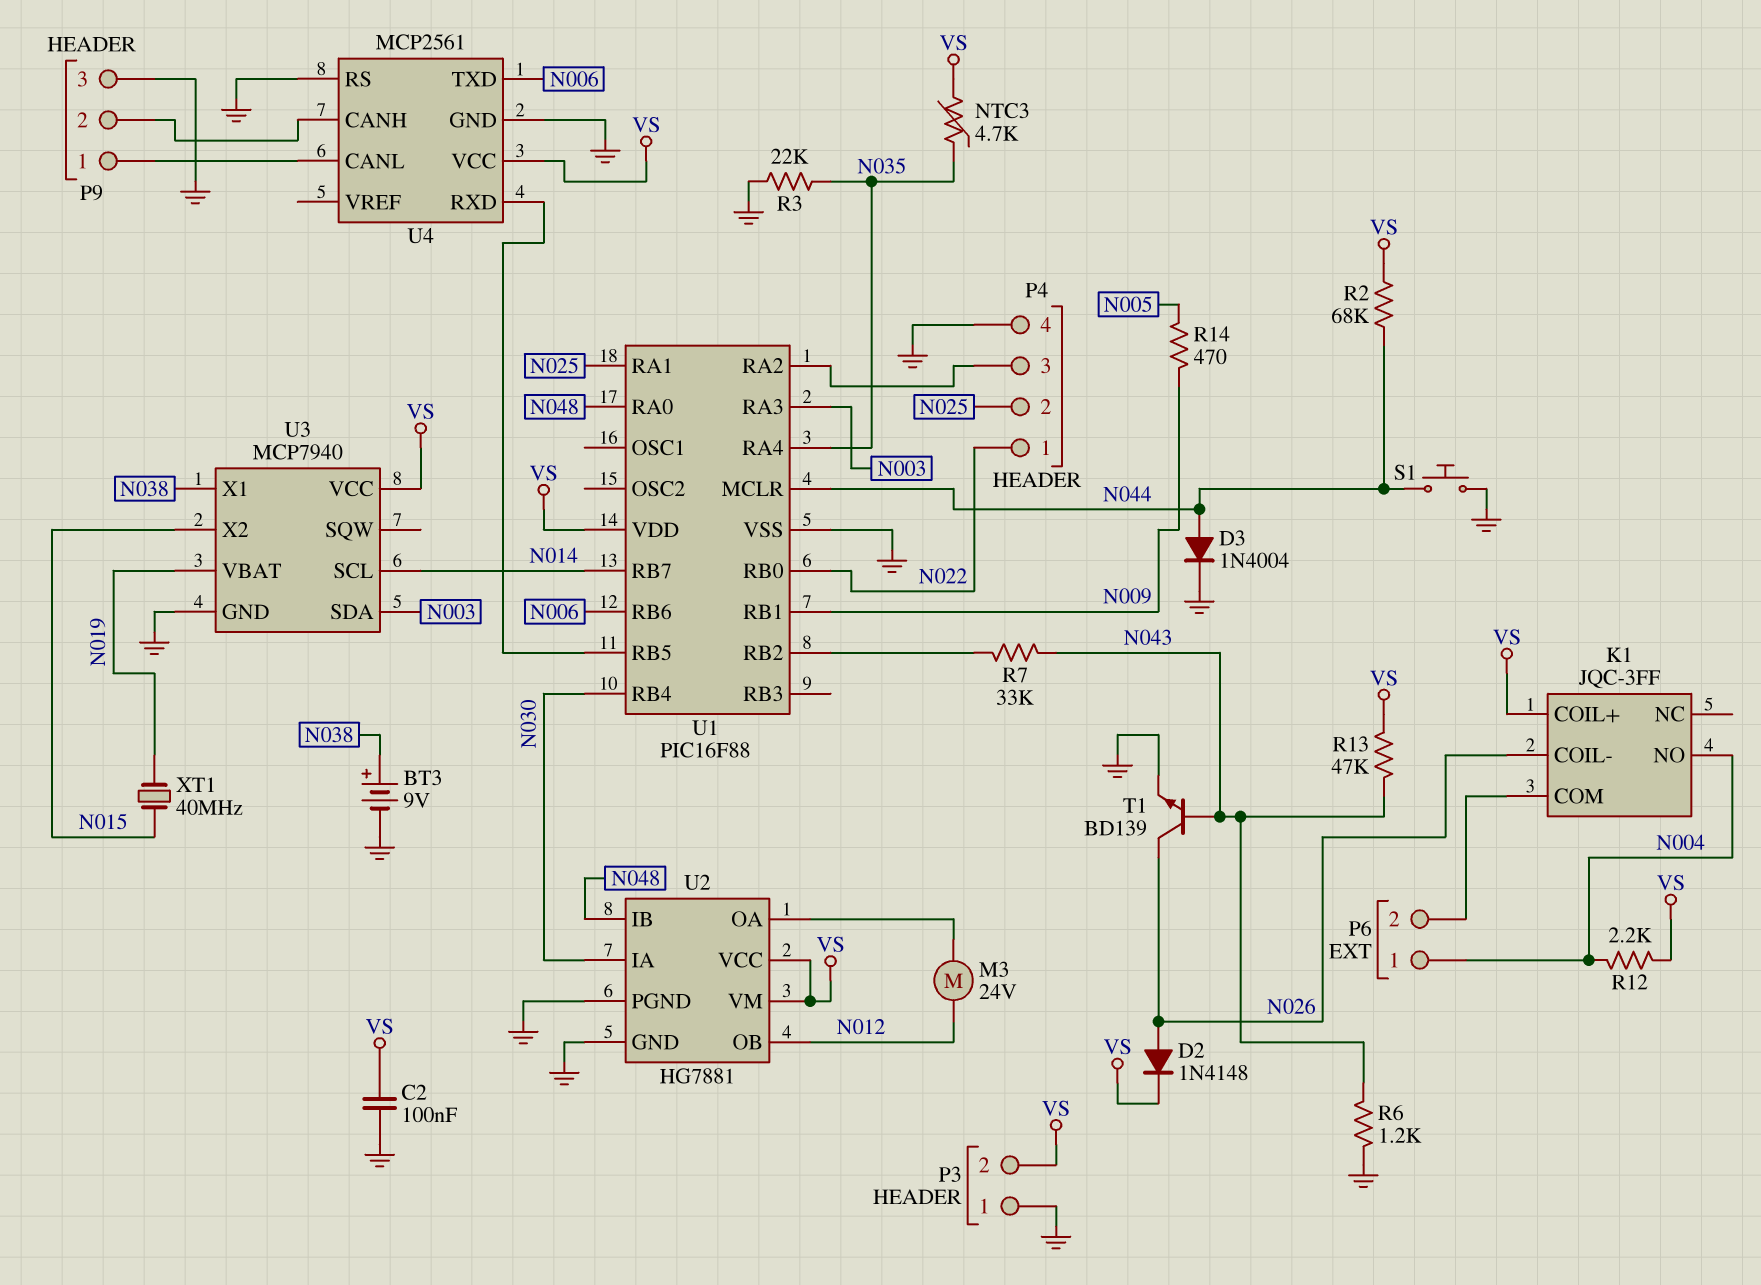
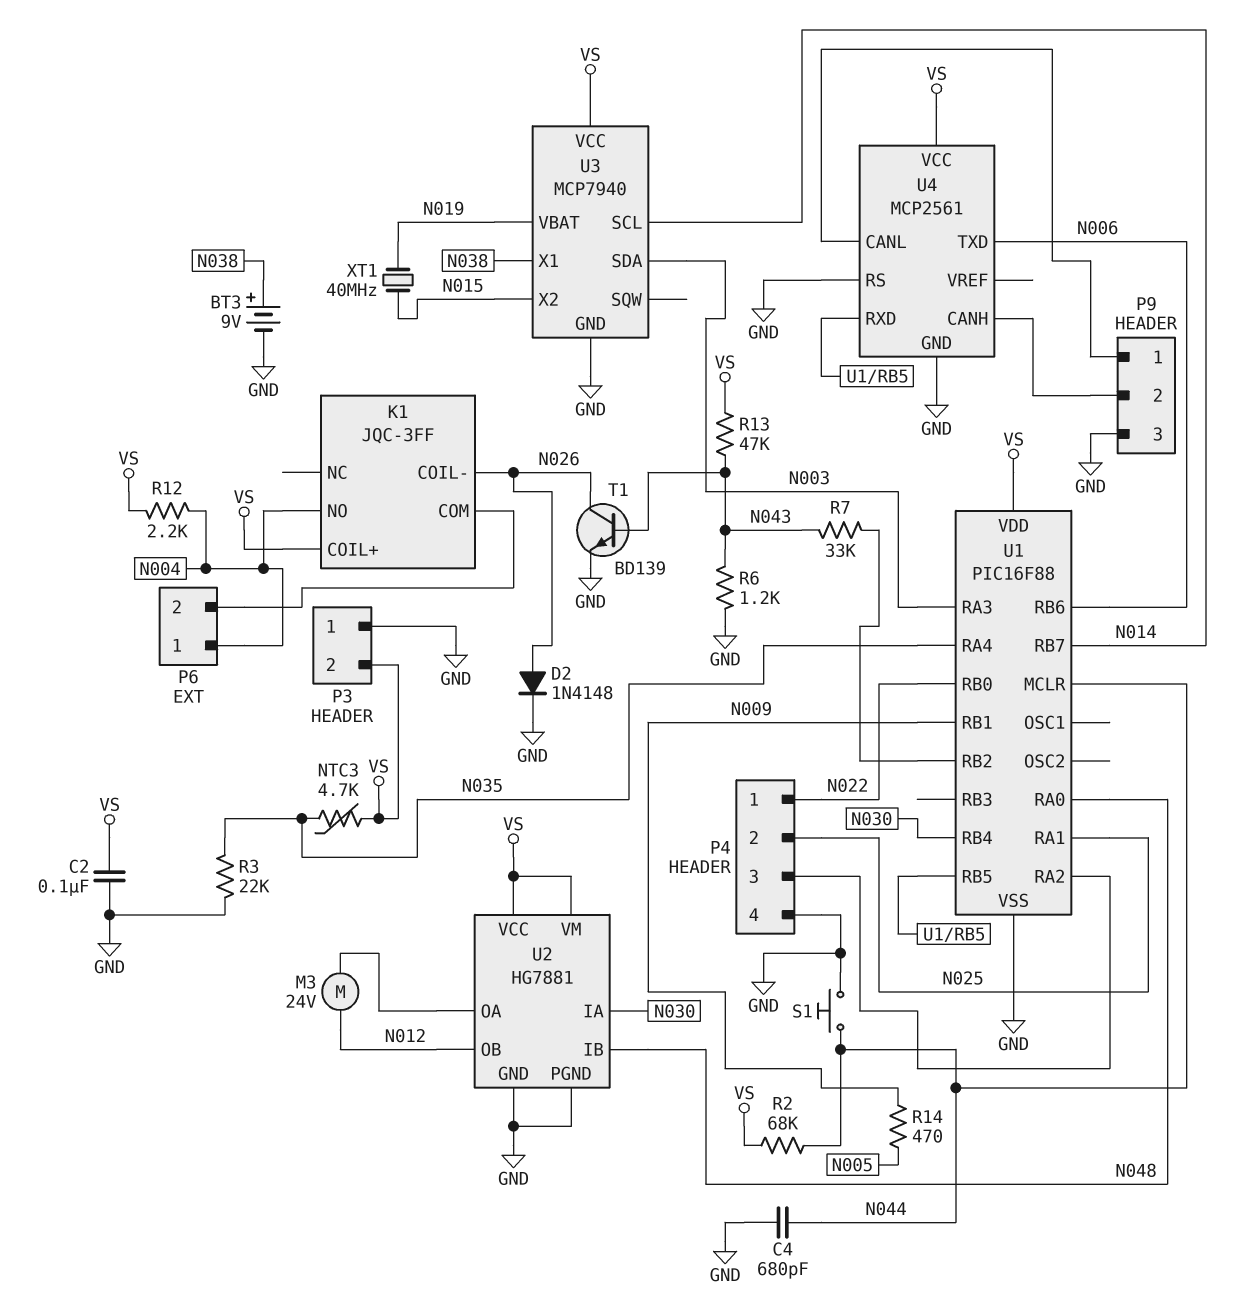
C4: none -> 680pF (GND, N044)
D2: diode 1N4148 (A N026, K VS) -> diode 1N4148 (A N026, K GND)
D3: diode 1N4004 (A N044, K GND) -> none

